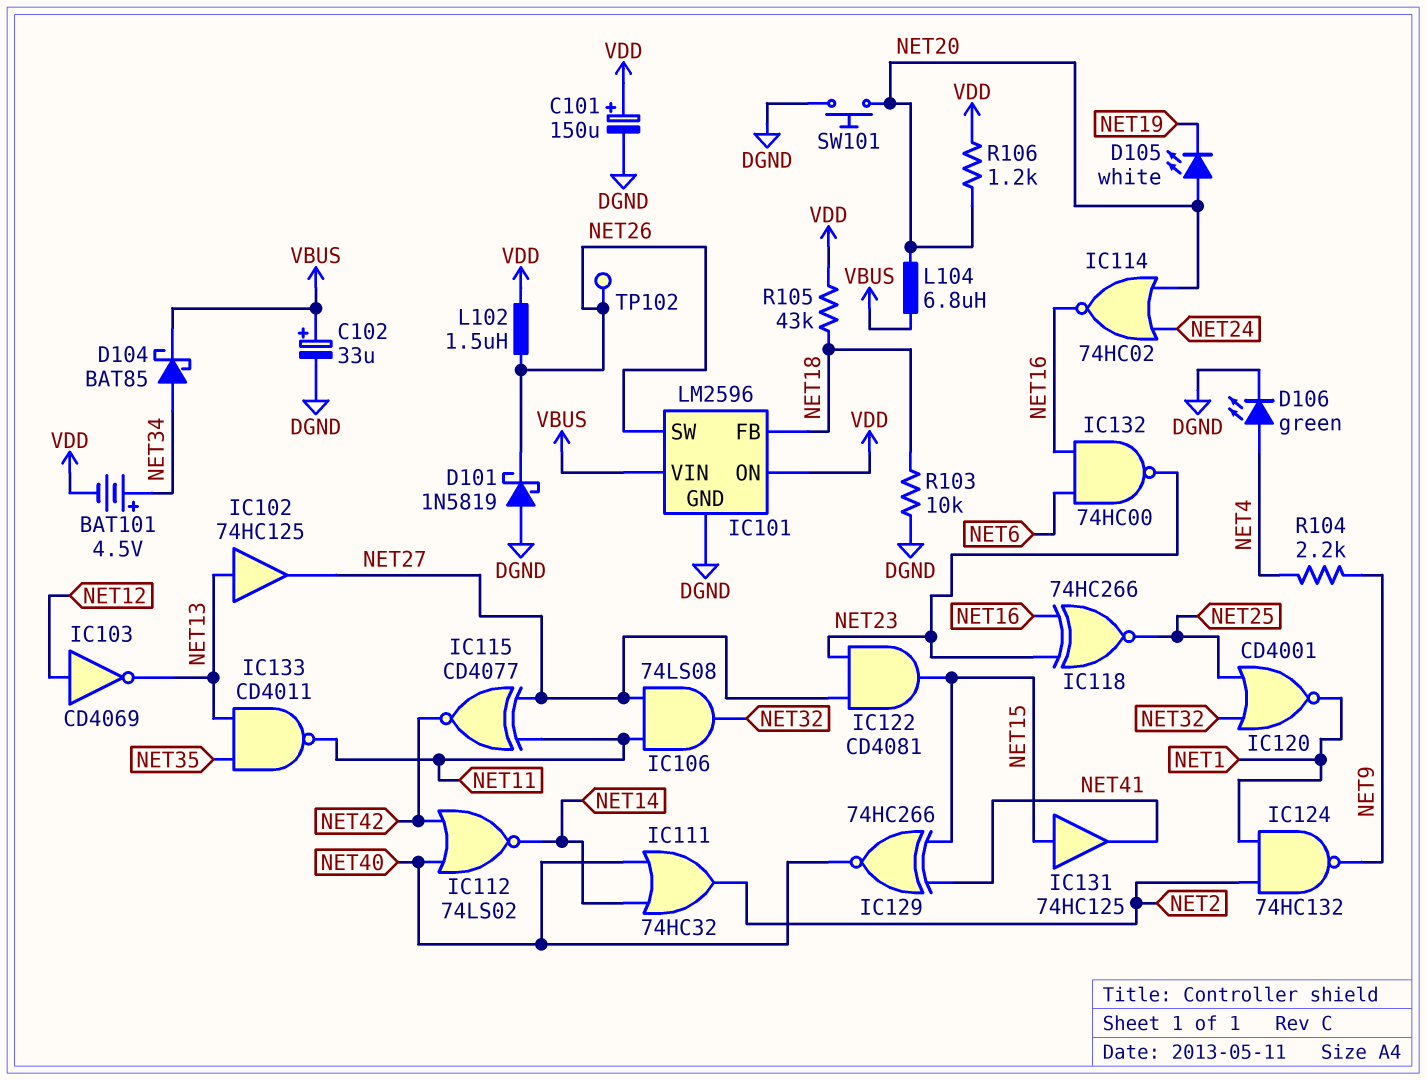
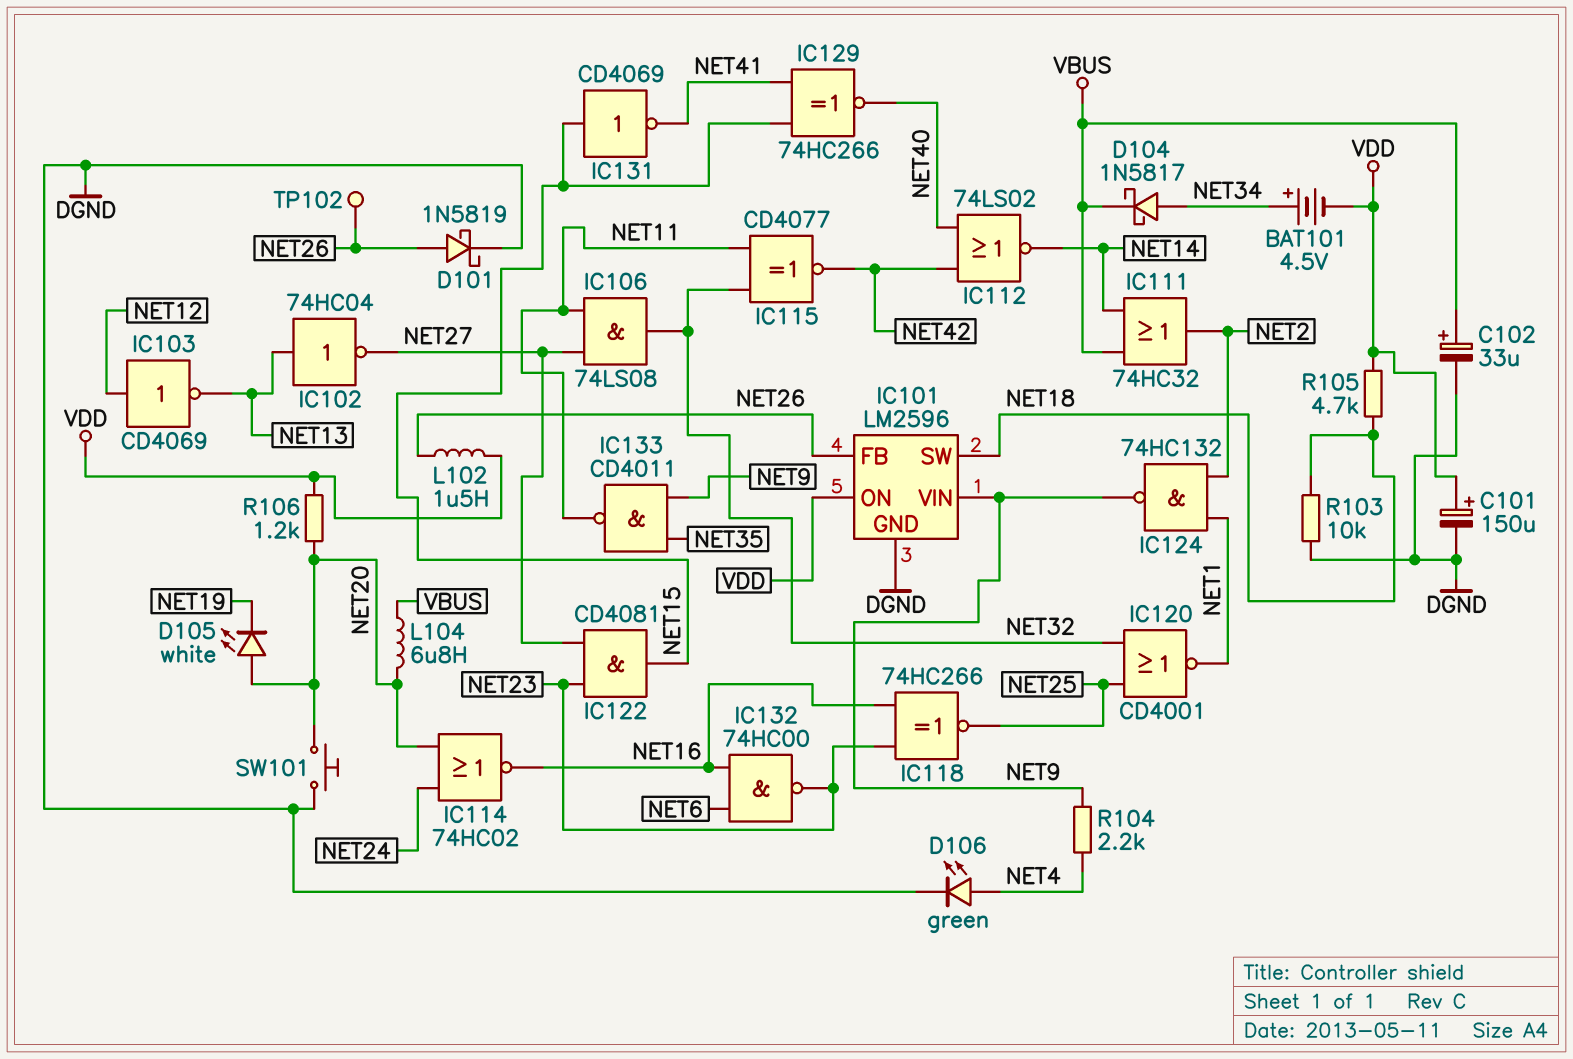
D101: schottky 1N5819 (A DGND, K NET26) -> schottky 1N5819 (A NET26, K DGND)
D104: schottky BAT85 (A NET34, K VBUS) -> schottky 1N5817 (A NET34, K VBUS)
IC101 pin FB: NET18 -> NET26
IC101 pin SW: NET26 -> NET18
IC101 pin VIN: VBUS -> NET9
IC102: buffer 74HC125 (in NET13, out NET27) -> NOT 74HC04 (in NET13, out NET27)
IC111: OR 74HC32 (in NET14, in NET40, out NET2) -> OR 74HC32 (in NET14, in VBUS, out NET2)
IC115: XNOR CD4077 (in NET11, in NET27, out NET42) -> XNOR CD4077 (in NET11, in NET32, out NET42)
IC131: buffer 74HC125 (in NET15, out NET41) -> NOT CD4069 (in NET15, out NET41)
IC133: NAND CD4011 (in NET13, in NET35, out NET11) -> NAND CD4011 (in NET9, in NET35, out NET11)
R105: 43k (NET18, VDD) -> 4.7k (NET18, VDD)

